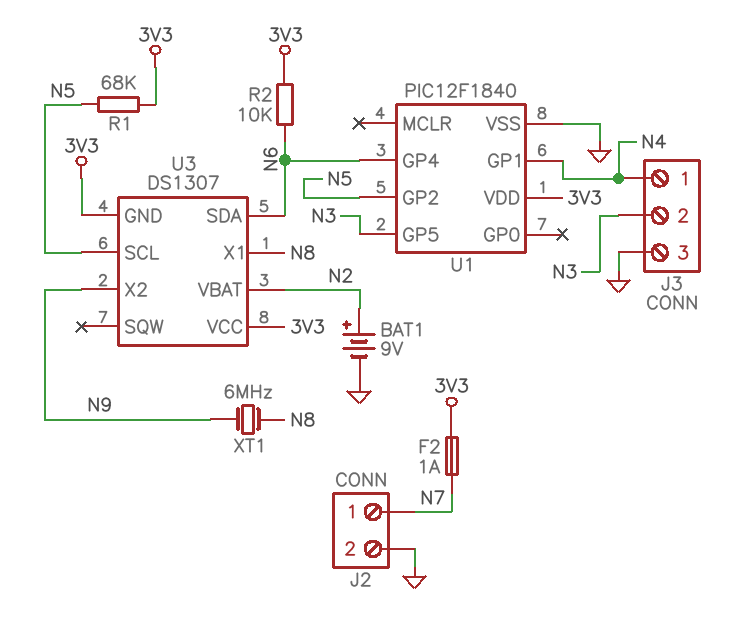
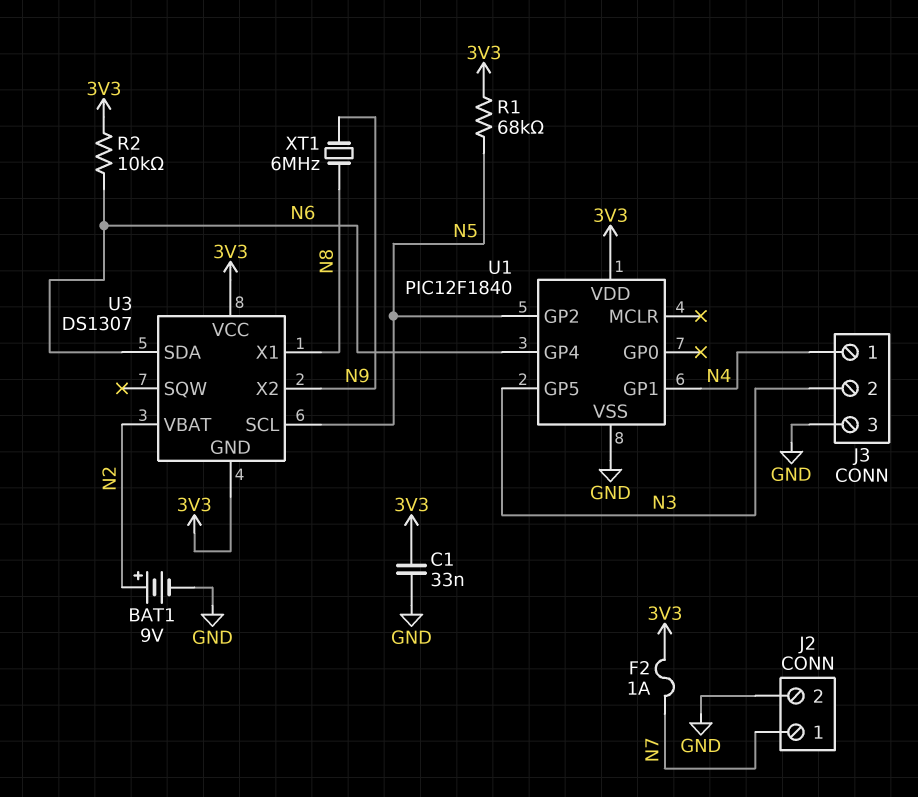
C1: none -> 33nF (3V3, GND)

